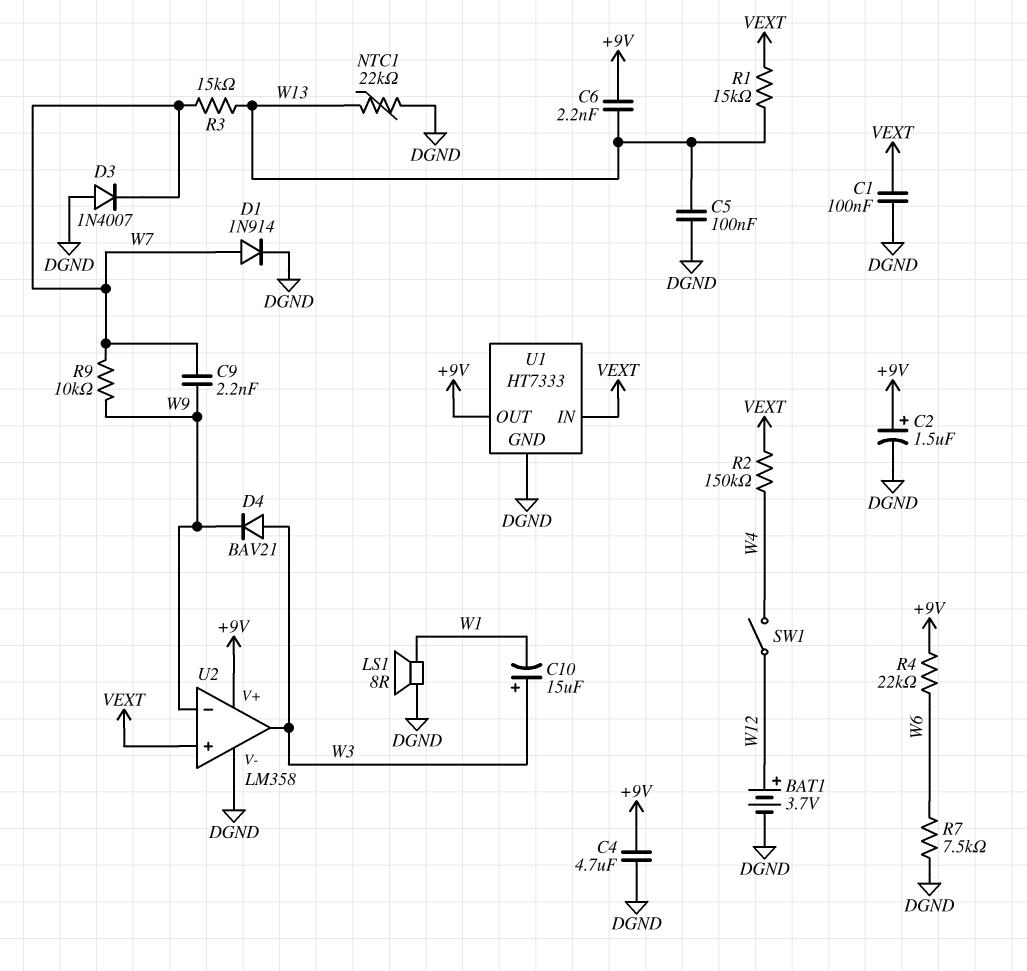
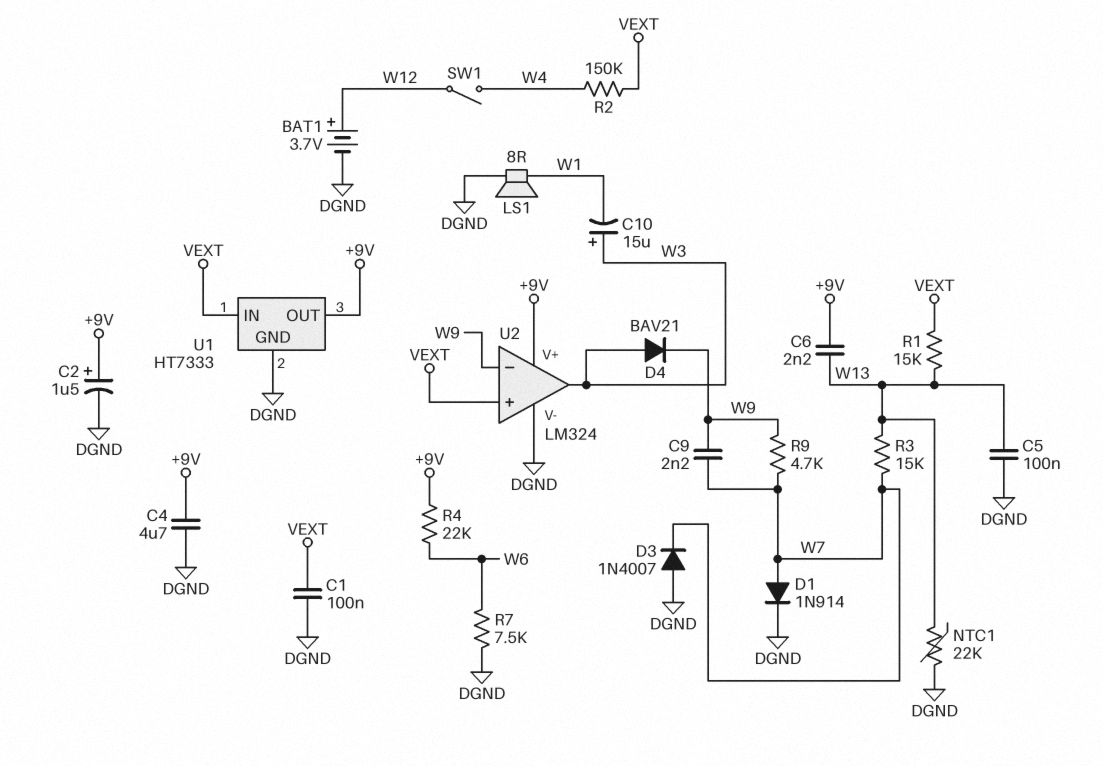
R9: 10k (W7, W9) -> 4.7k (W7, W9)
U2: LM358 -> LM324

